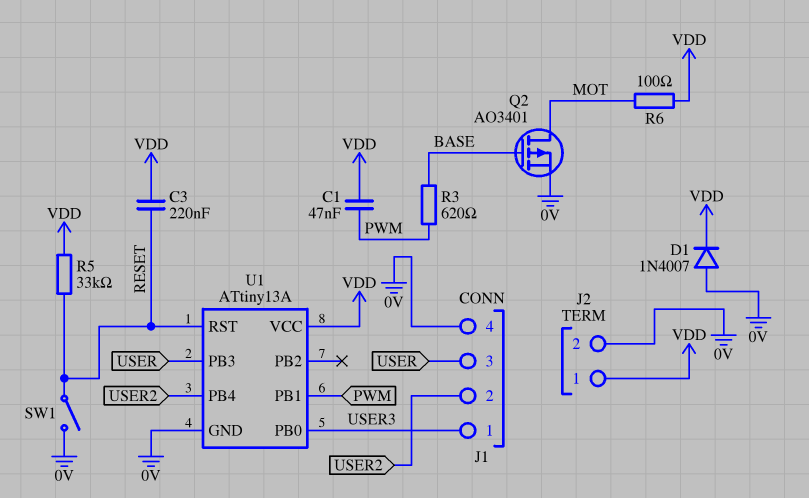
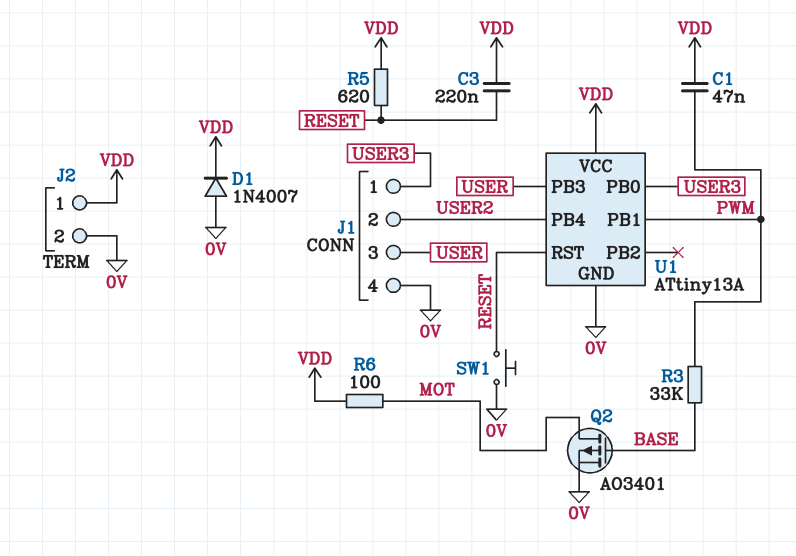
R3: 620 (BASE, PWM) -> 33k (BASE, PWM)
R5: 33k (RESET, VDD) -> 620 (RESET, VDD)
SW1: switch (0V, RESET) -> button (0V, RESET)

